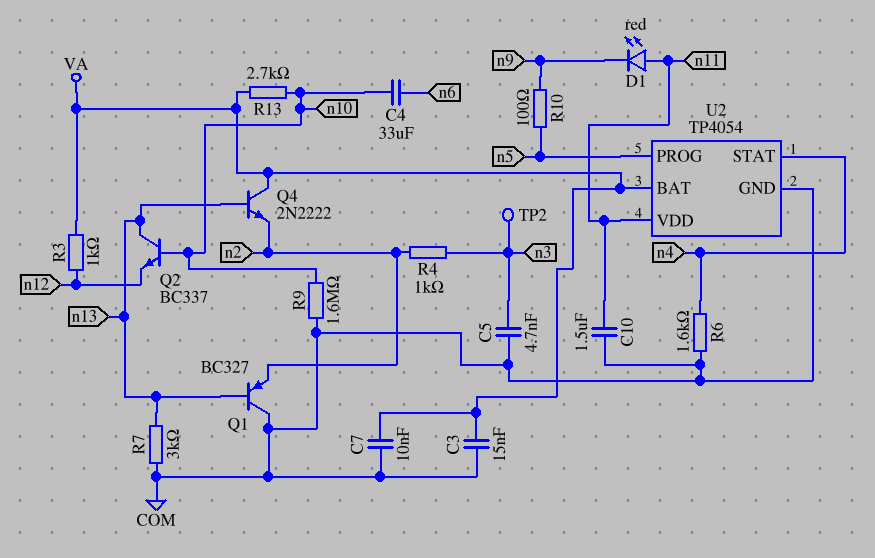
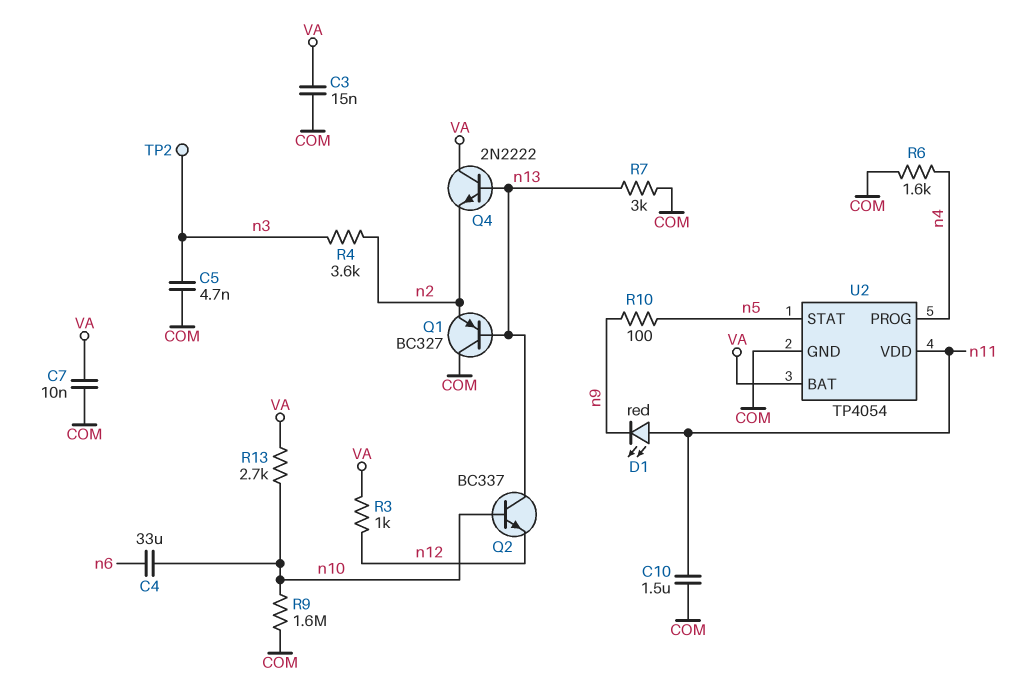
R4: 1k (n2, n3) -> 3.6k (n2, n3)
U2 pin PROG: n5 -> n4
U2 pin STAT: n4 -> n5

